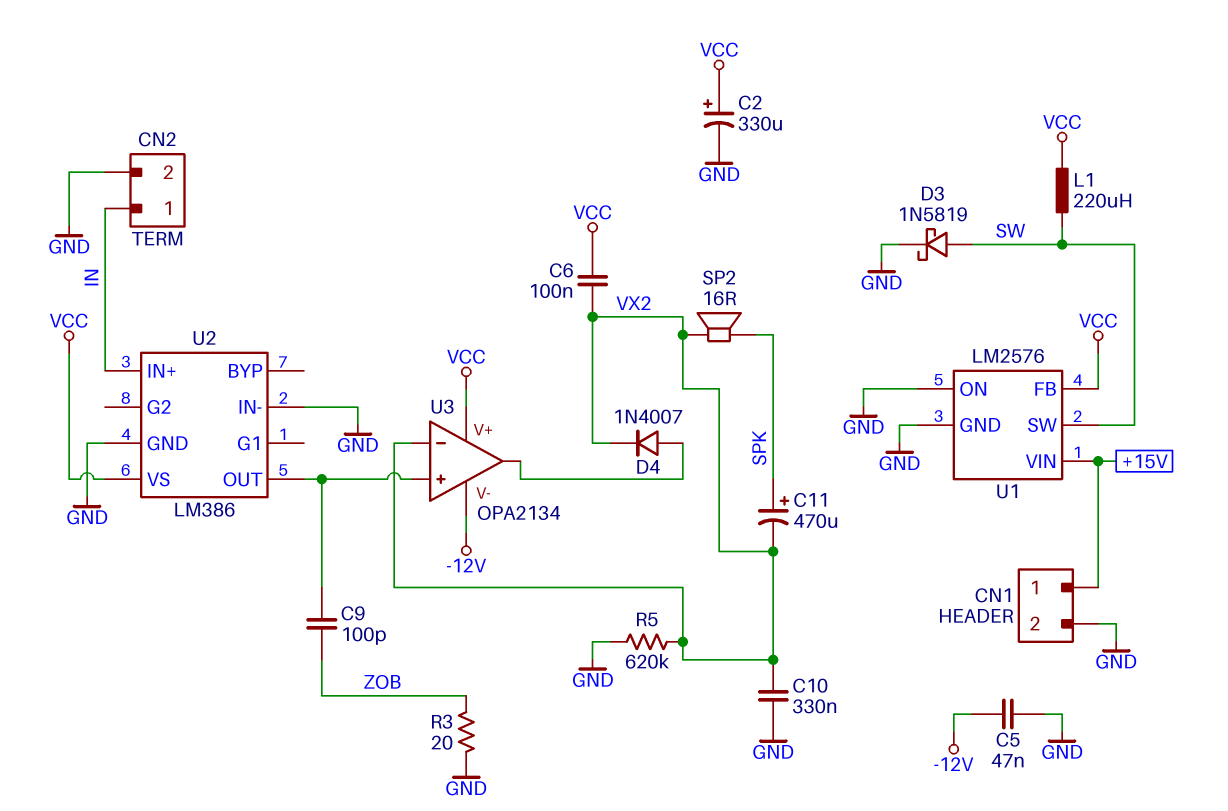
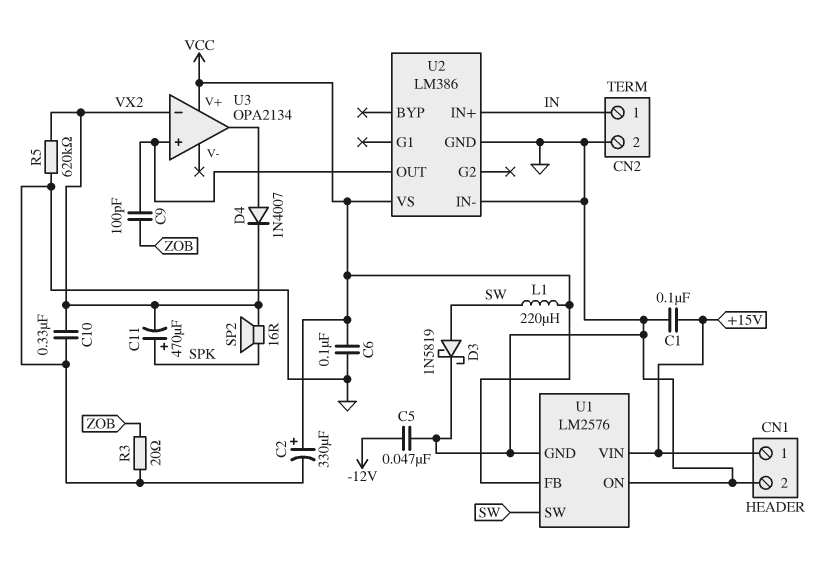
C1: none -> 100nF (+15V, GND)
C6: 100nF (VCC, VX2) -> 100nF (GND, VCC)
U3 pin V-: -12V -> none

